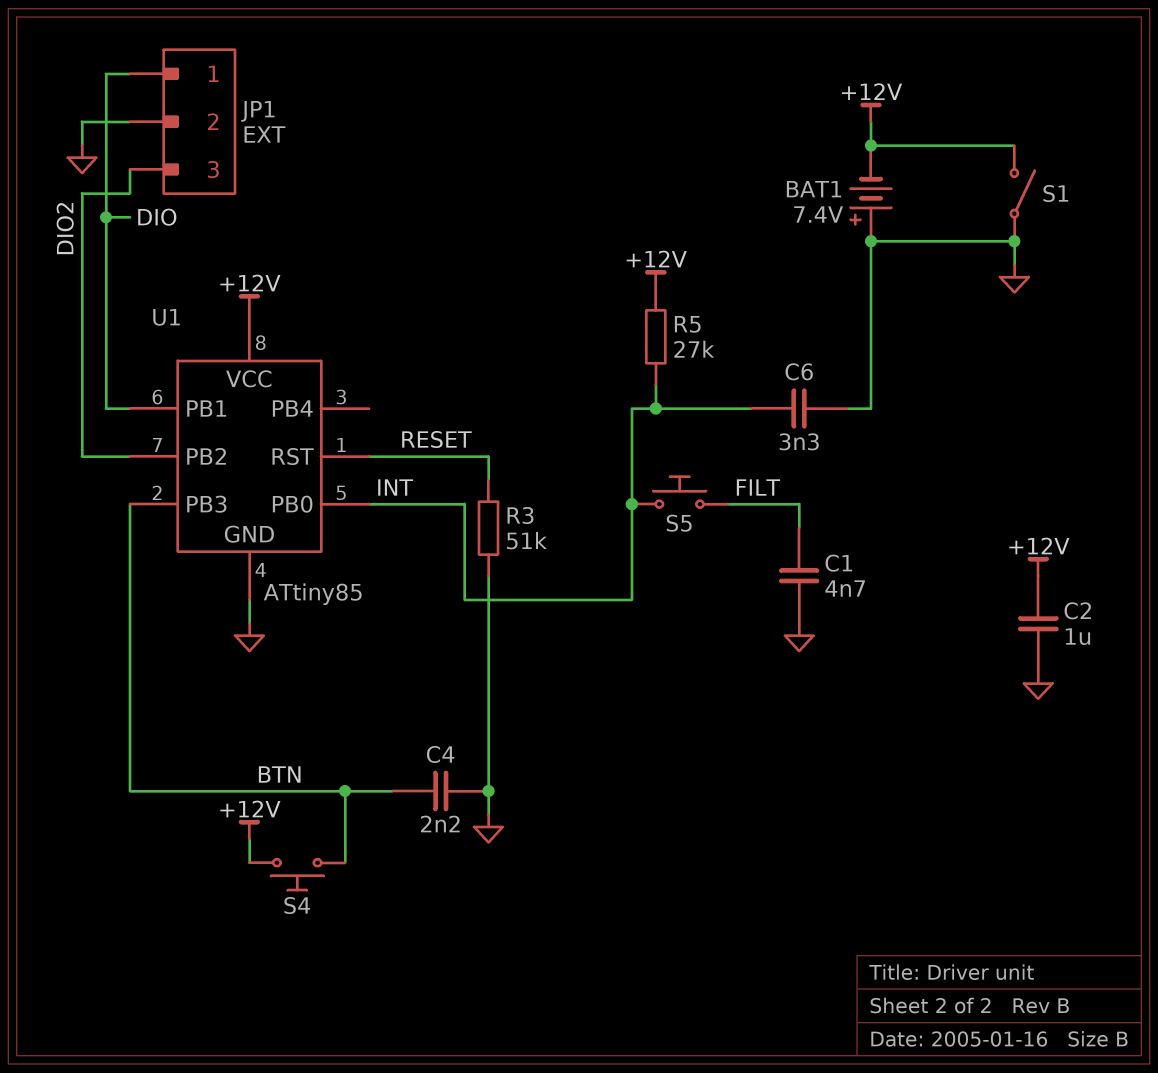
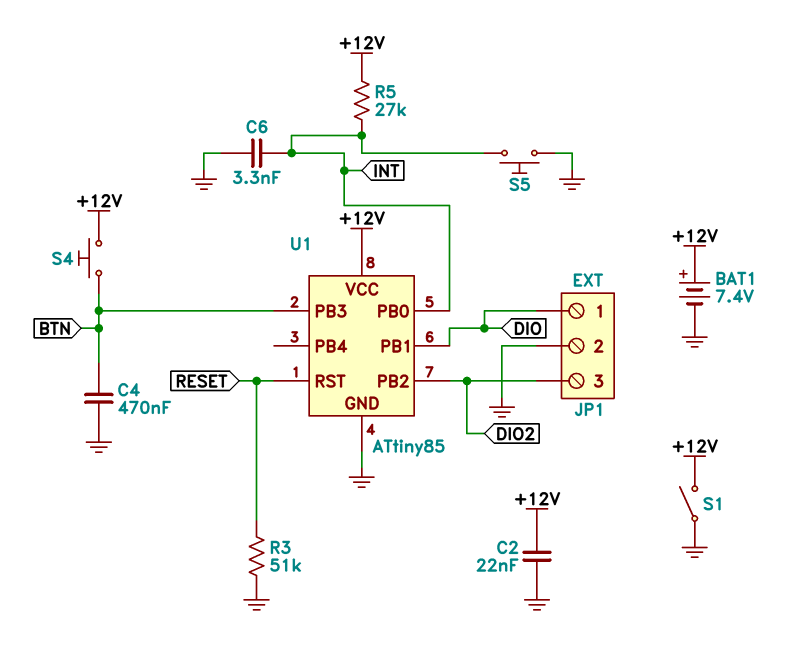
BAT1: 7.4V (plus GND, minus +12V) -> 7.4V (plus +12V, minus GND)
C1: 4.7nF (FILT, GND) -> none
C2: 1uF (+12V, GND) -> 22nF (+12V, GND)
C4: 2.2nF (BTN, GND) -> 470nF (BTN, GND)
S5: button (FILT, INT) -> button (GND, INT)

